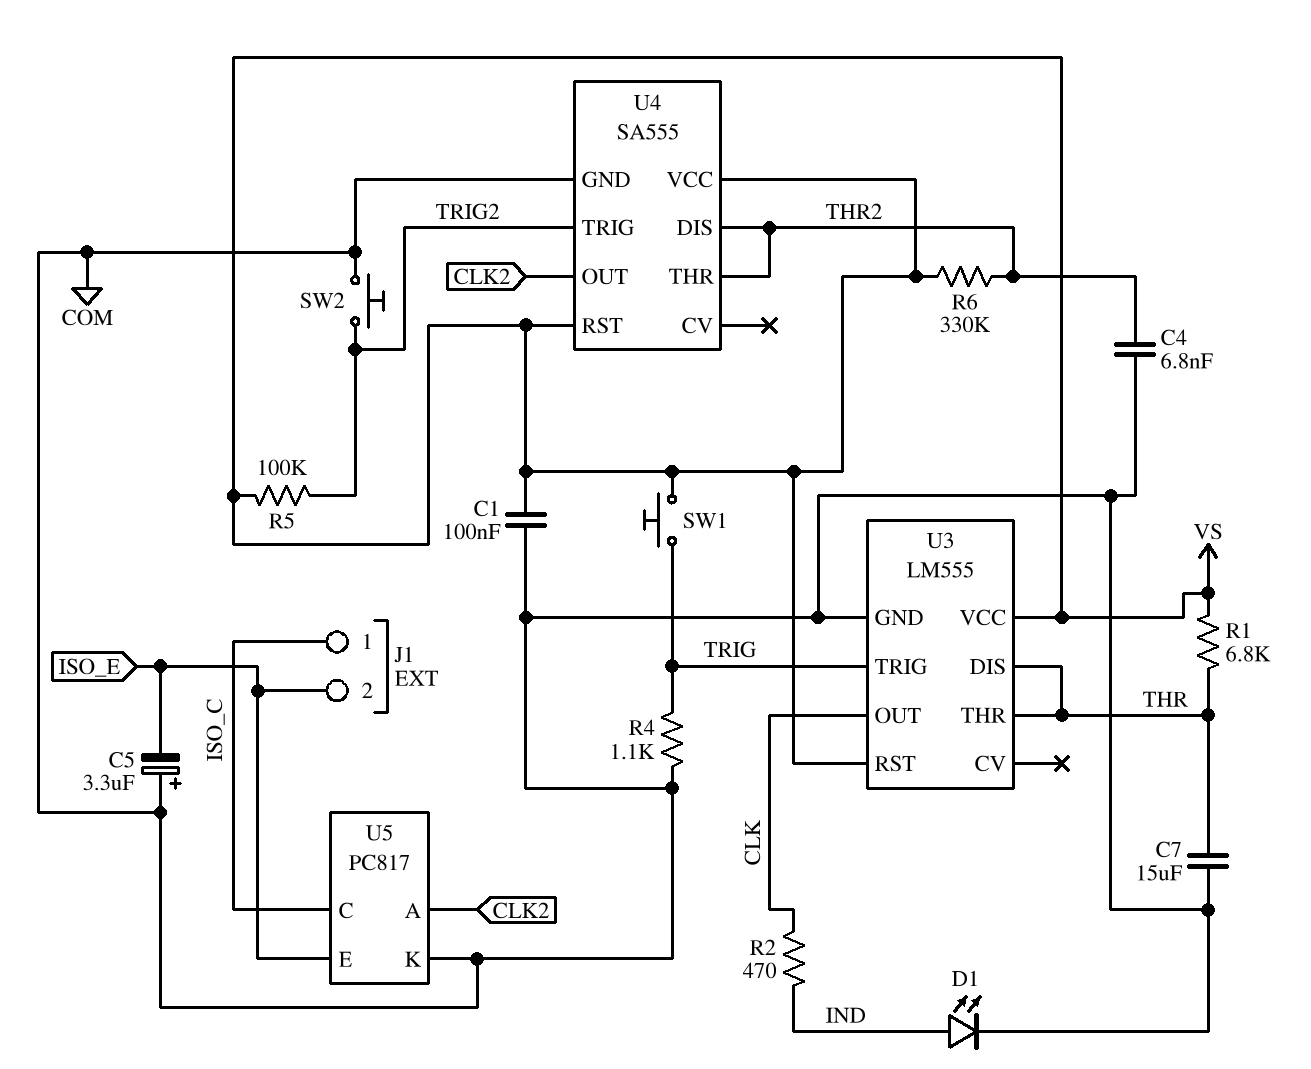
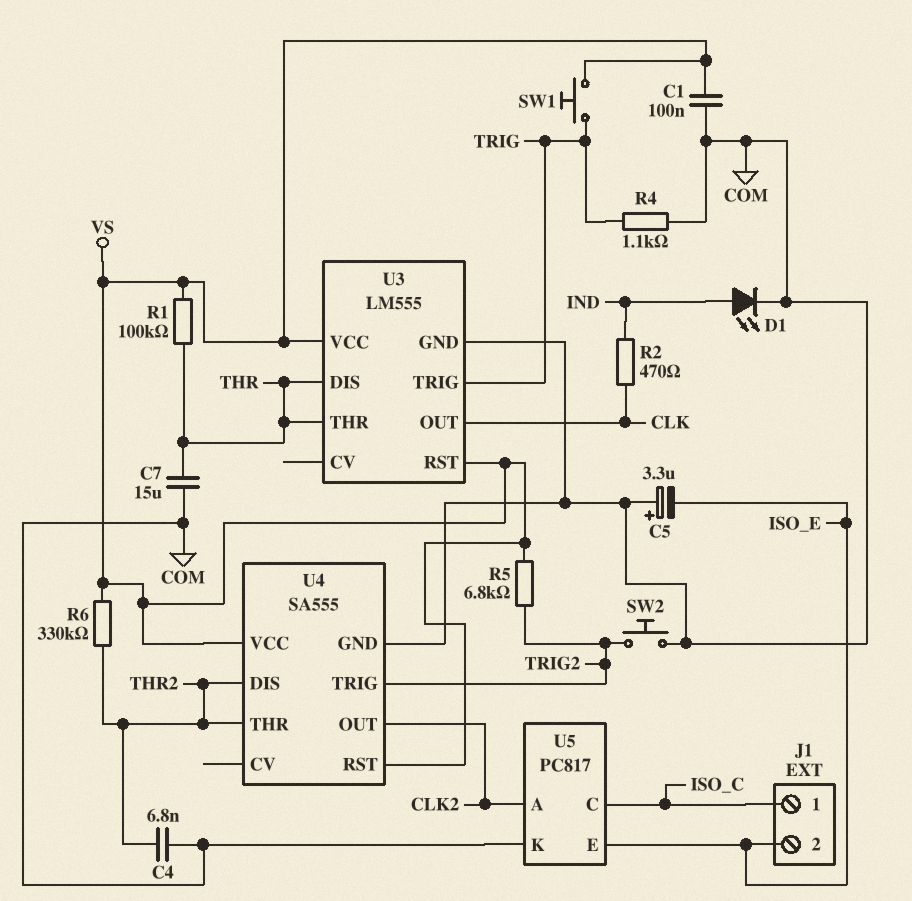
R1: 6.8k (THR, VS) -> 100k (THR, VS)
R5: 100k (TRIG2, VS) -> 6.8k (TRIG2, VS)

